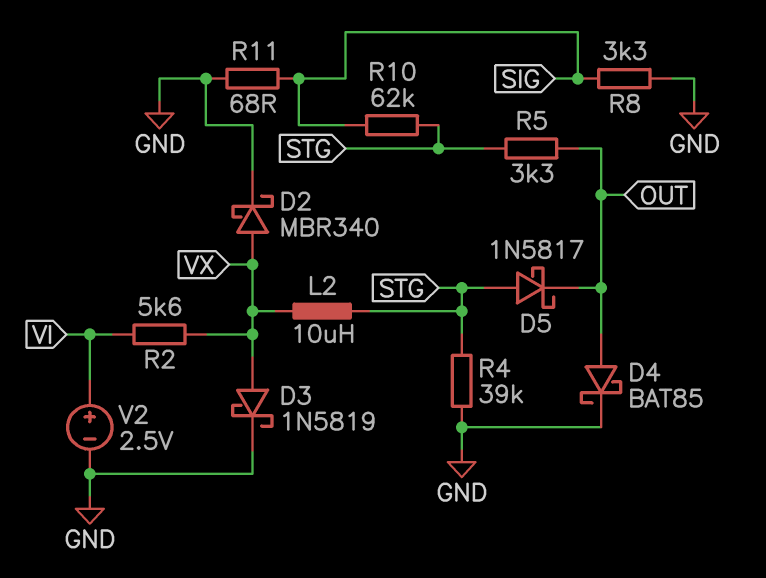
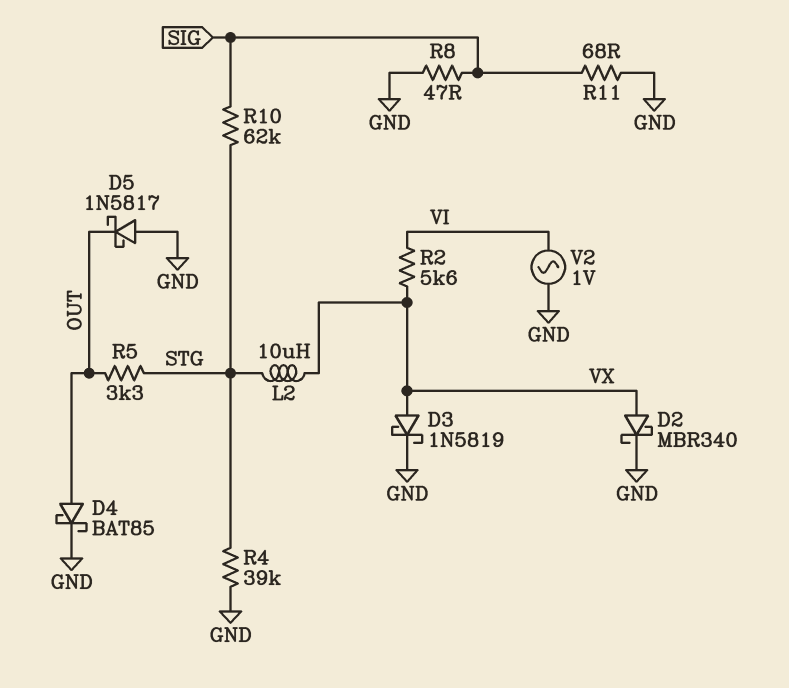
D5: schottky 1N5817 (A STG, K OUT) -> schottky 1N5817 (A GND, K OUT)
R8: 3.3k (GND, SIG) -> 47 (GND, SIG)
V2: 2.5V (plus VI, minus GND) -> AC 1V (GND, VI)

